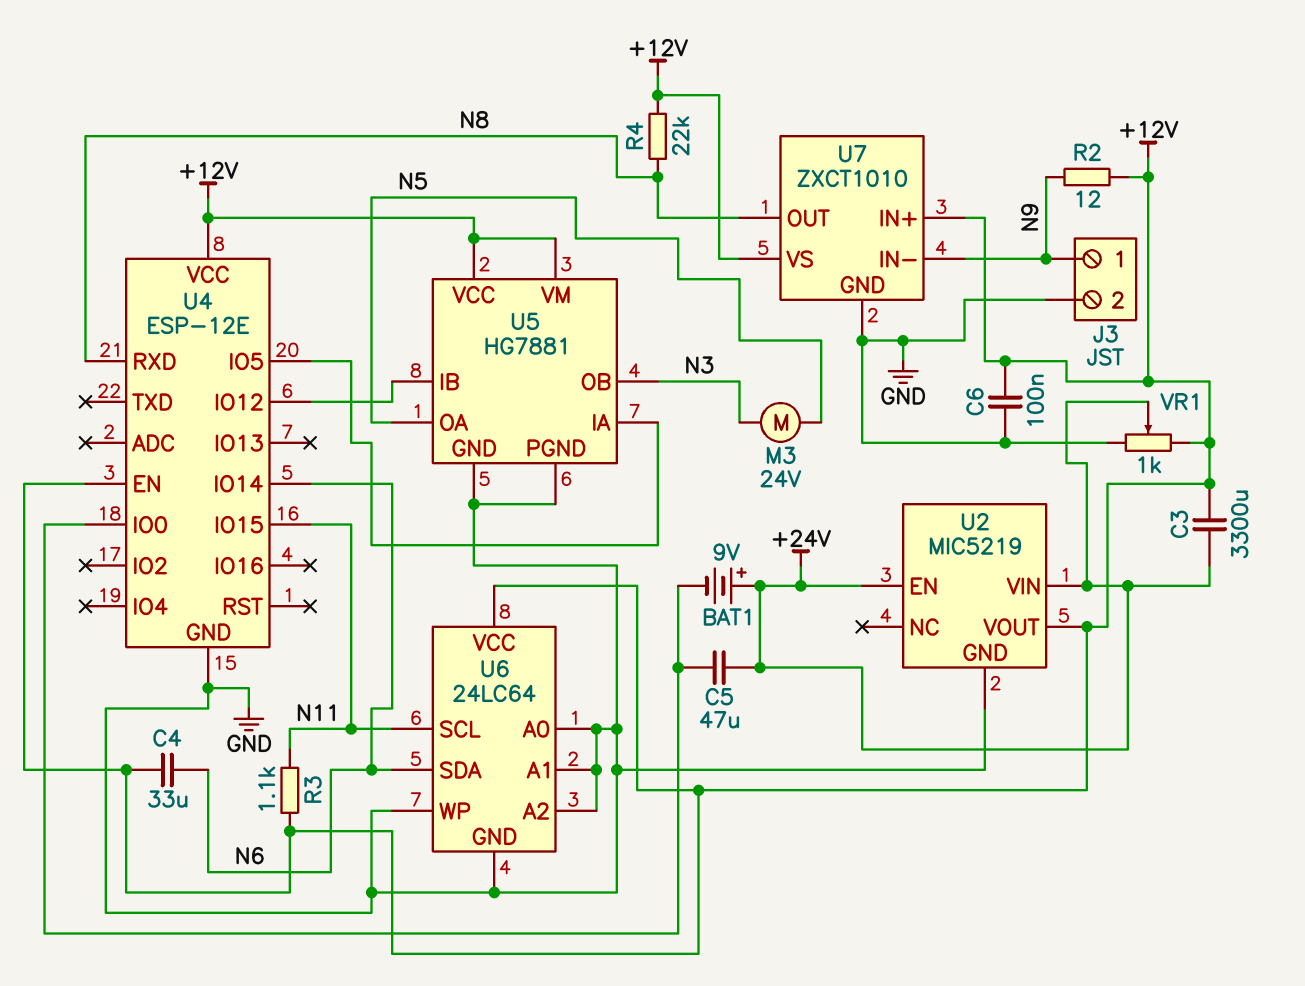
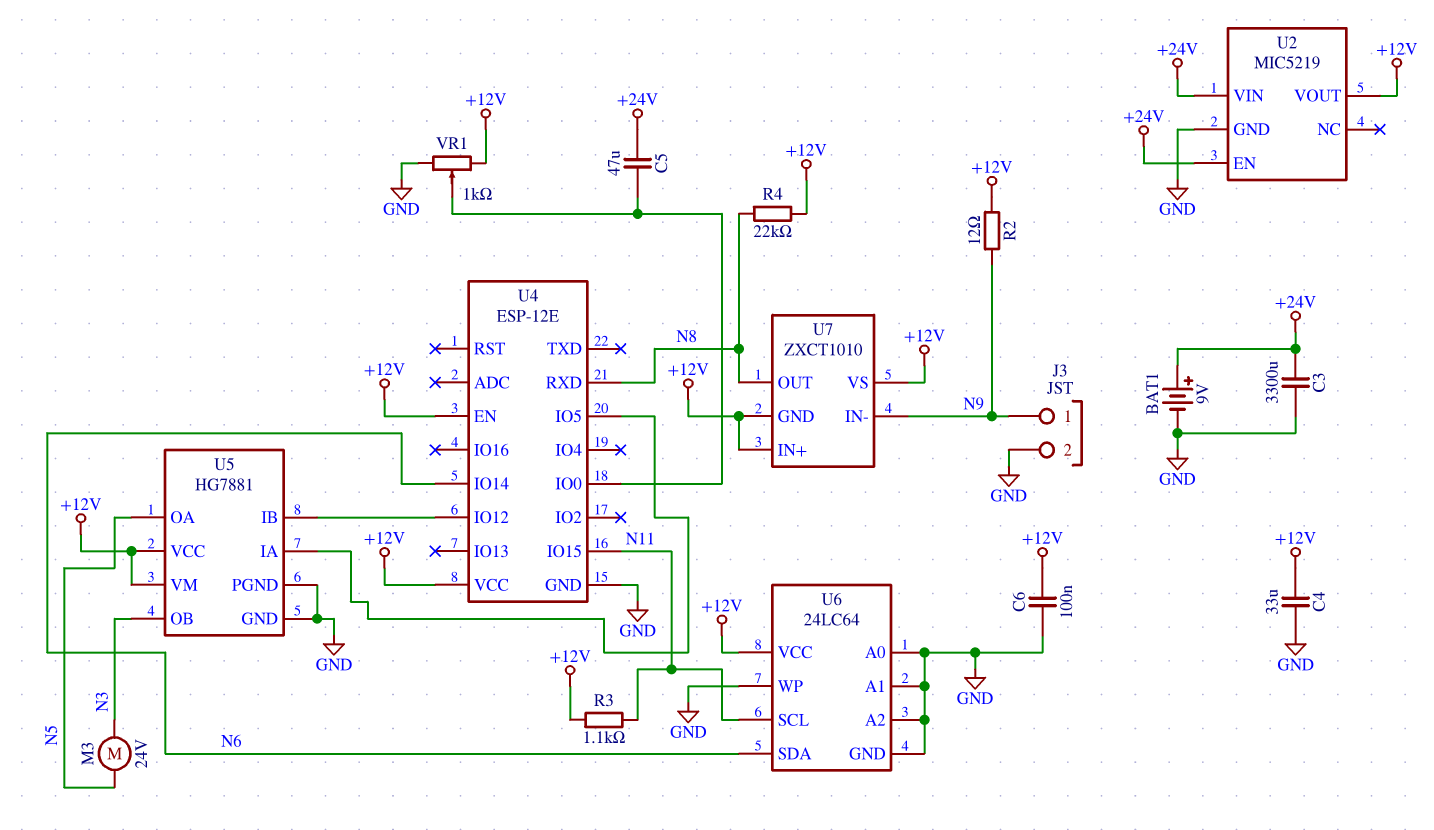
BAT1: 9V (plus +24V, minus U4/IO0) -> 9V (plus +24V, minus GND)
C3: 3300uF (+12V, +24V) -> 3300uF (+24V, GND)
C4: 33uF (+12V, N6) -> 33uF (+12V, GND)
U7 pin GND: GND -> +12V
VR1: 1k (+12V, GND, wiper +24V) -> 1k (+12V, GND, wiper U4/IO0)

